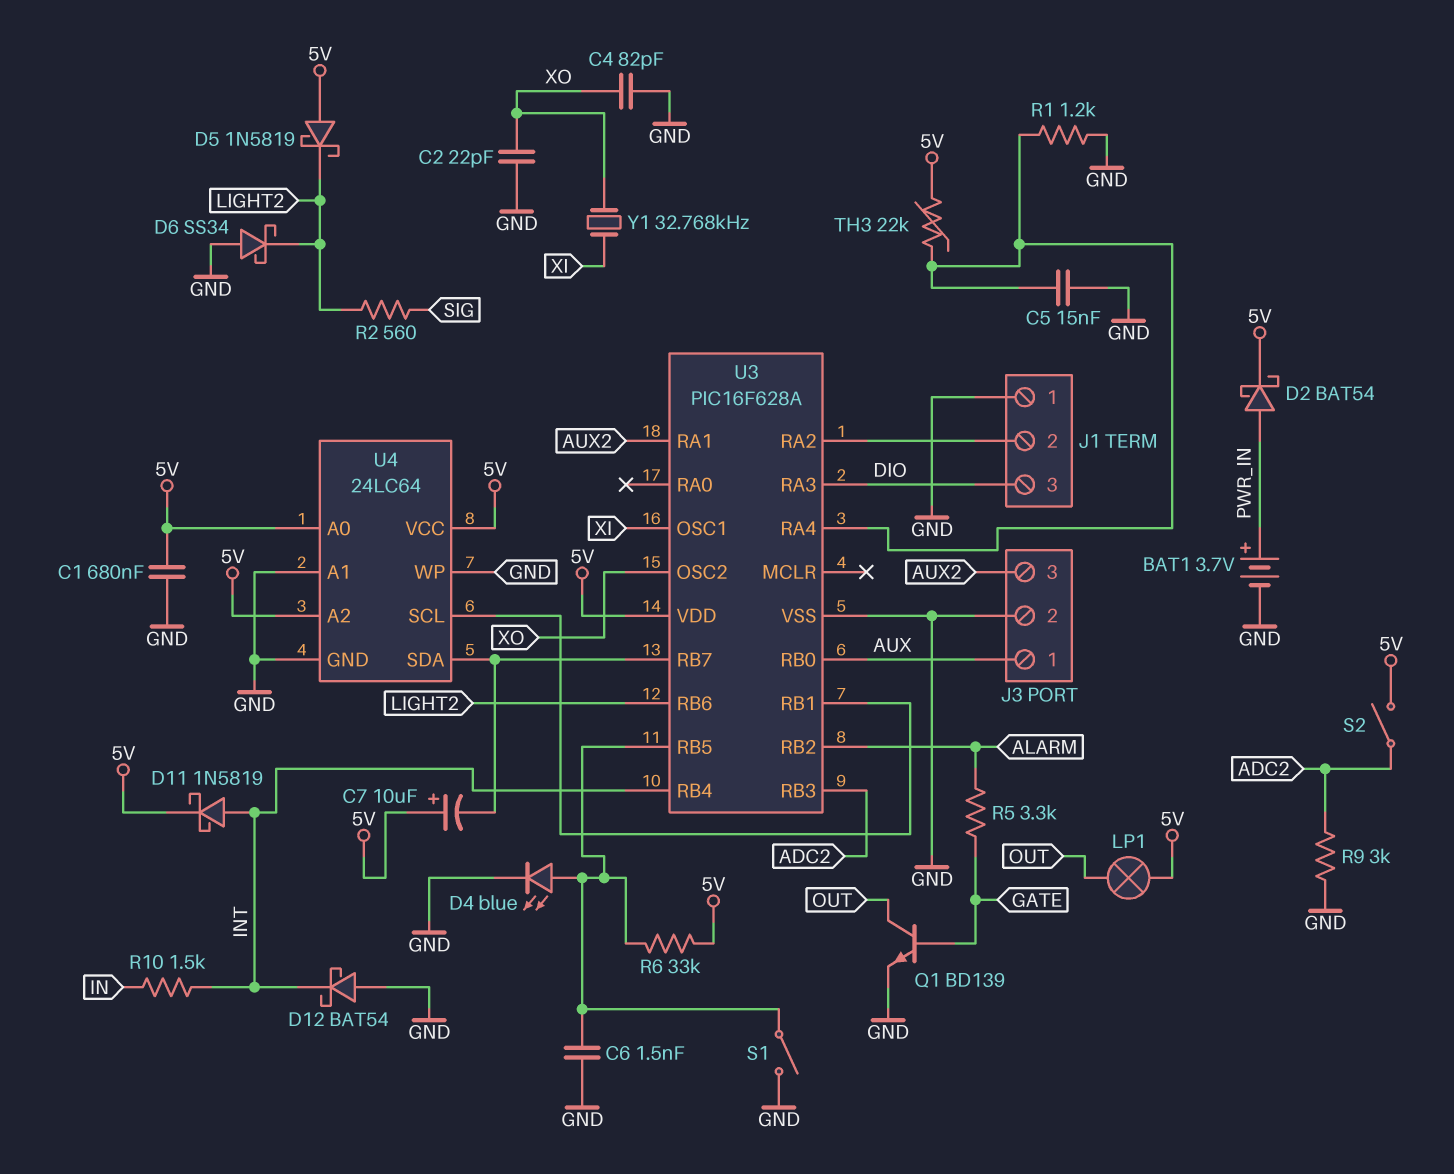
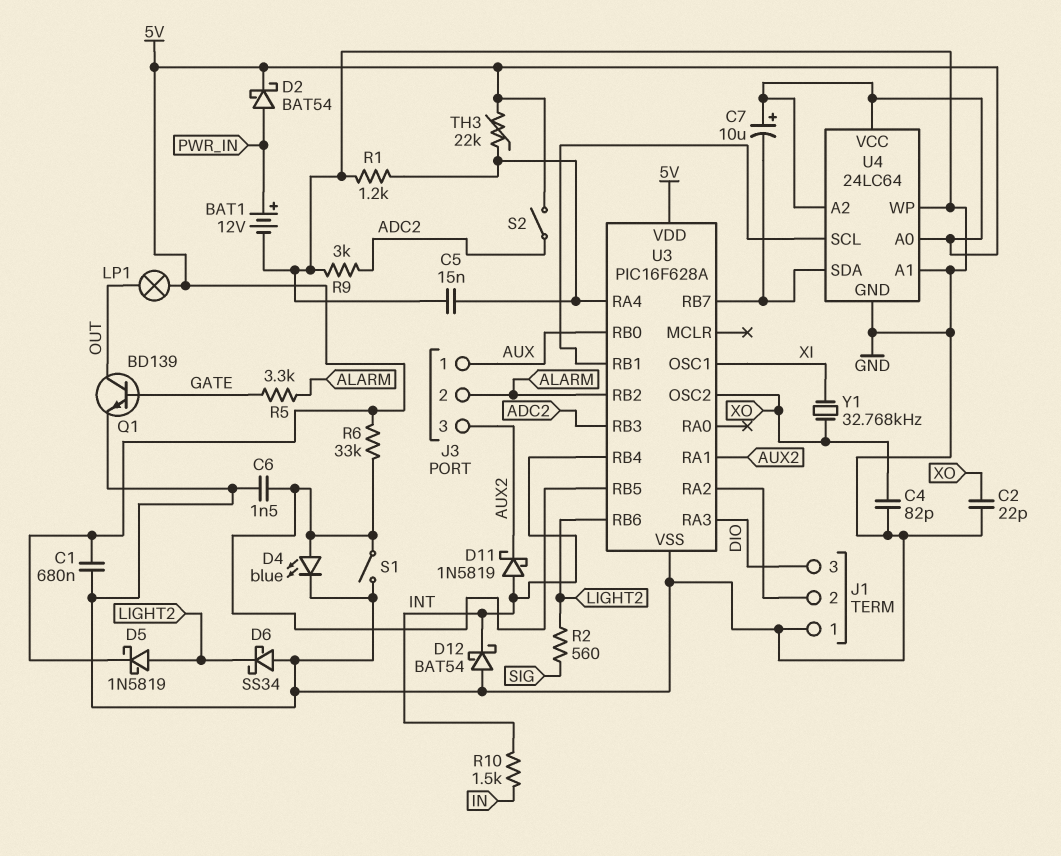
BAT1: 3.7V (plus PWR_IN, minus GND) -> 12V (plus PWR_IN, minus GND)
D5: schottky 1N5819 (A 5V, K LIGHT2) -> schottky 1N5819 (A LIGHT2, K 5V)
D11: schottky 1N5819 (A INT, K 5V) -> schottky 1N5819 (A INT, K AUX2)
J3 pin 2: GND -> ALARM

